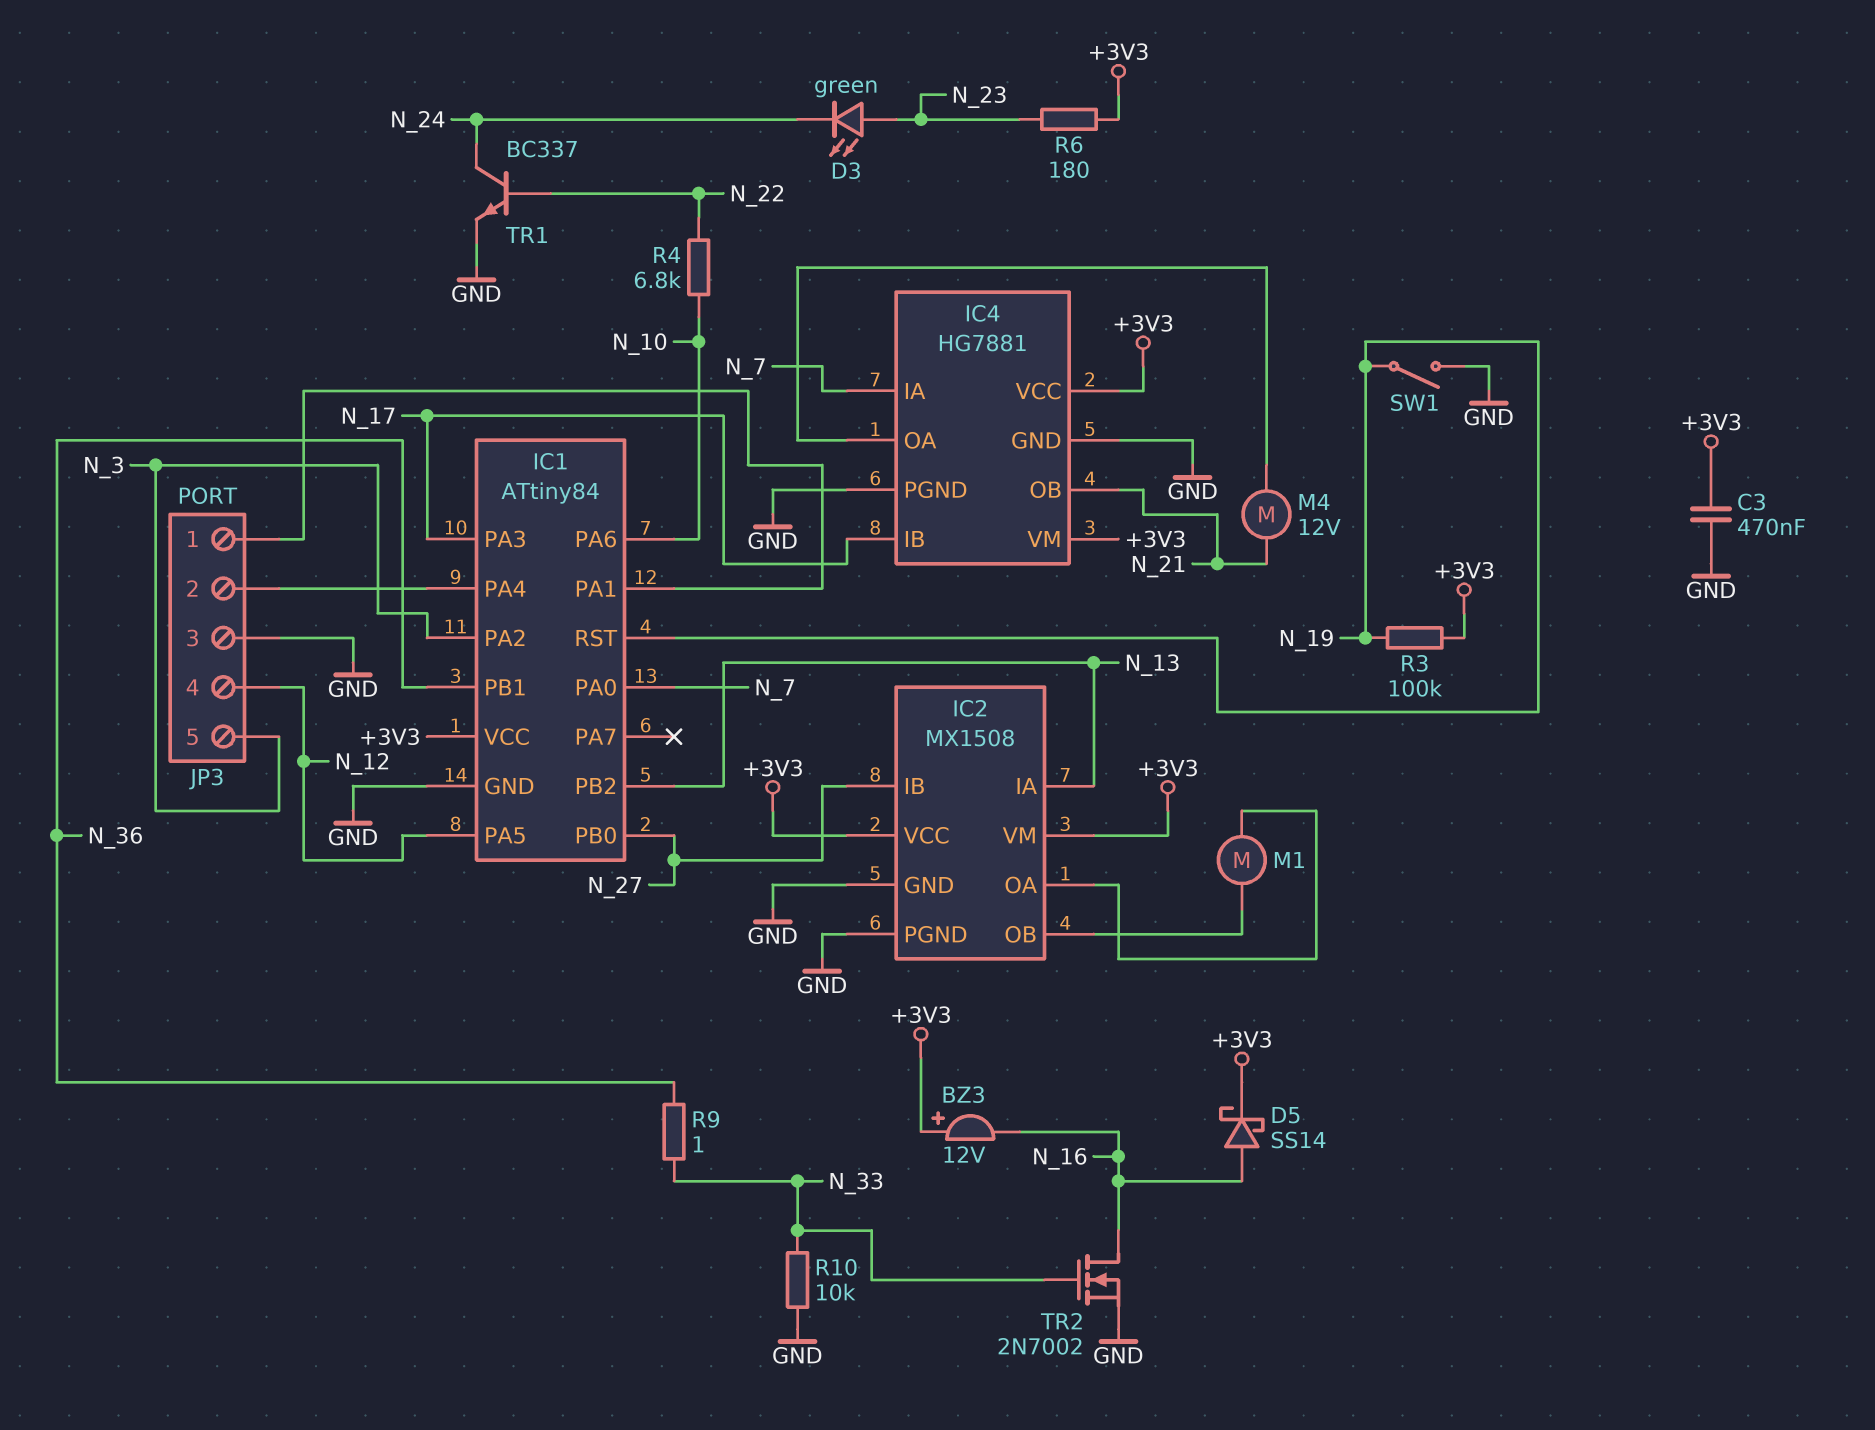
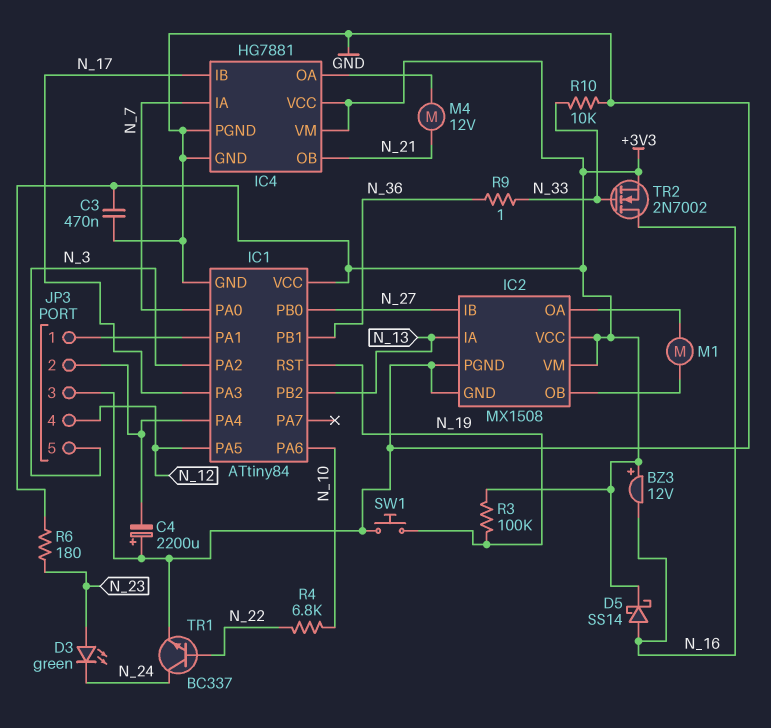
C4: none -> 2200uF (plus GND, minus IC1/PA4)
SW1: switch (GND, N_19) -> button (GND, N_19)
TR2: NMOS 2N7002 (G N_33, D N_16, S GND) -> NMOS 2N7002 (G N_33, D N_16, S +3V3)

